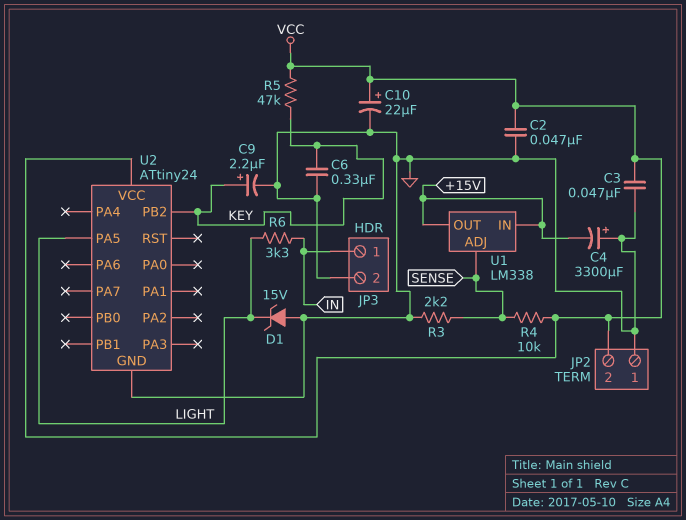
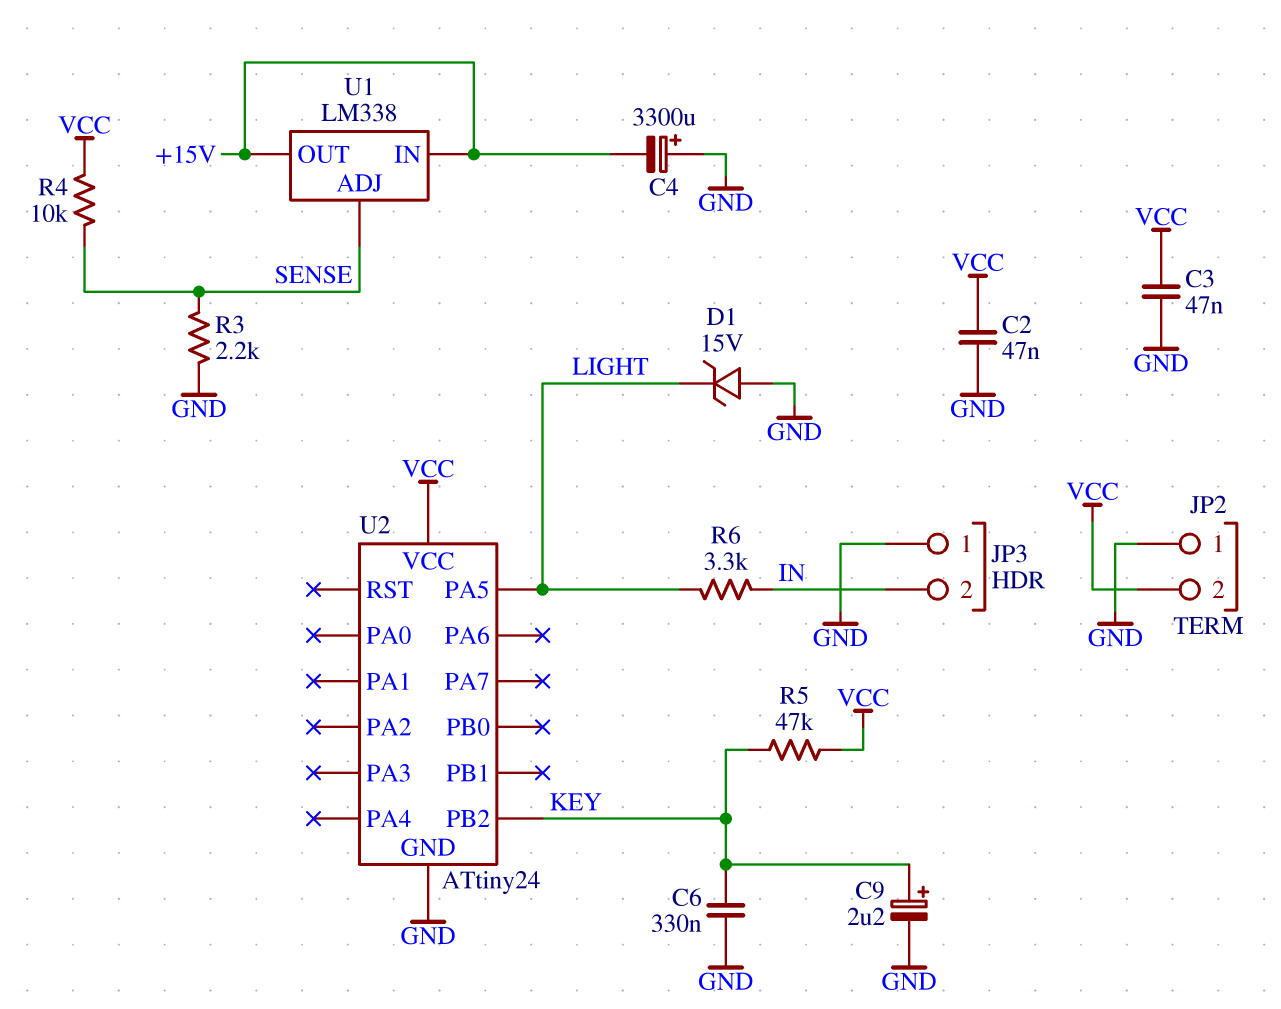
C10: 22uF (plus VCC, minus GND) -> none
JP3 pin 1: IN -> GND
JP3 pin 2: GND -> IN

